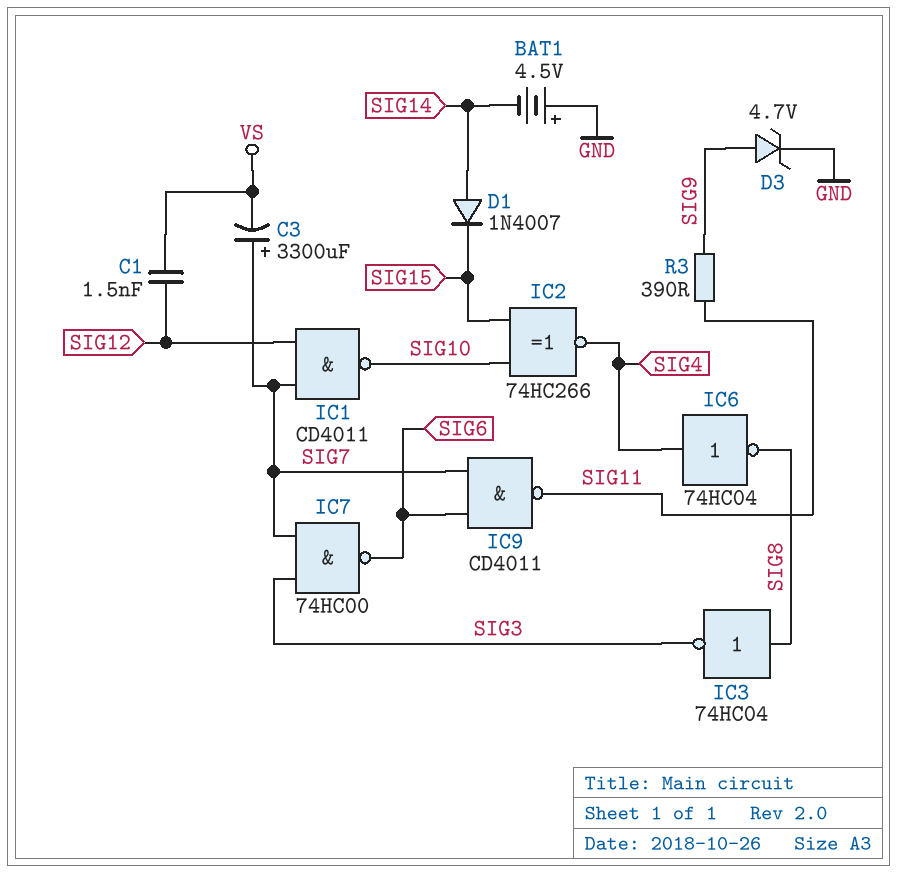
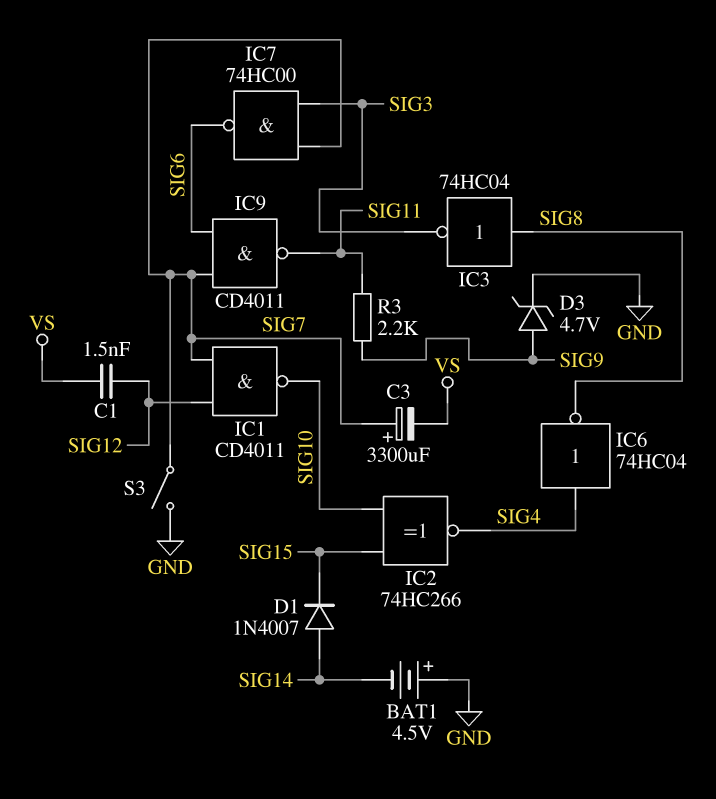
R3: 390 (SIG9, SIG11) -> 2.2k (SIG9, SIG11)
S3: none -> switch (GND, SIG7)

